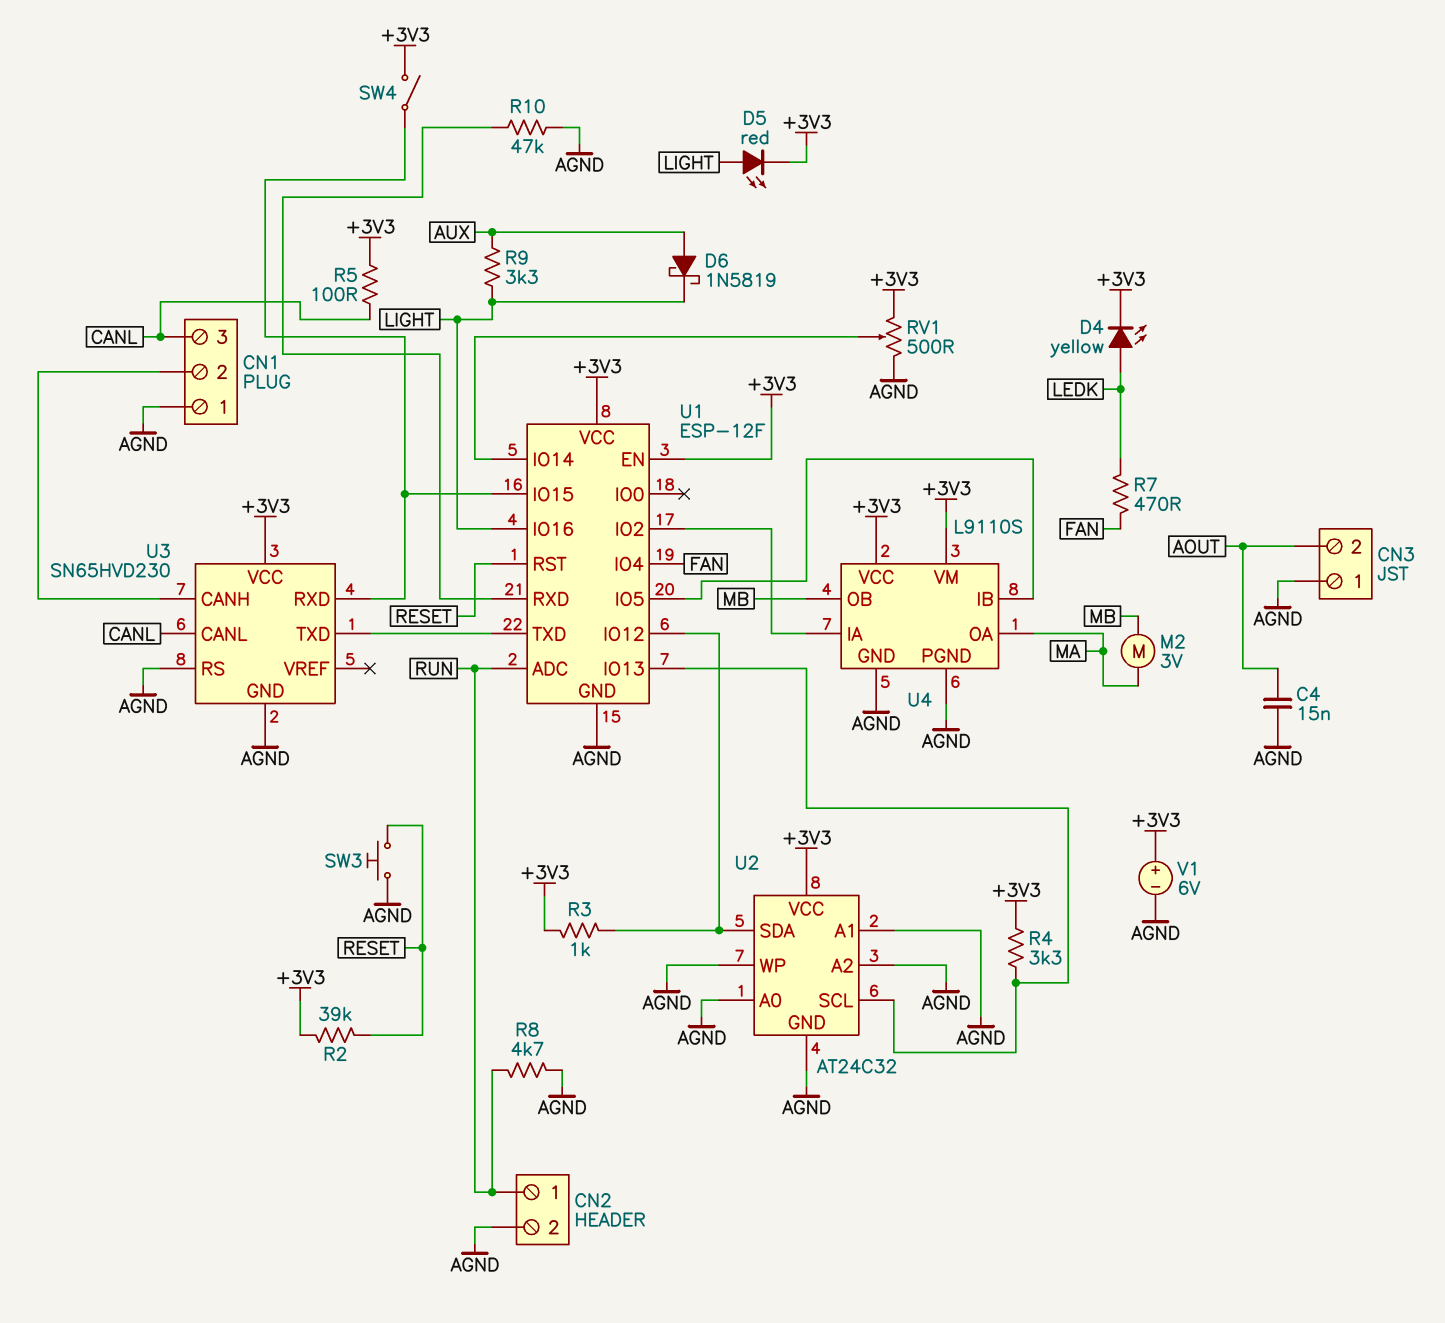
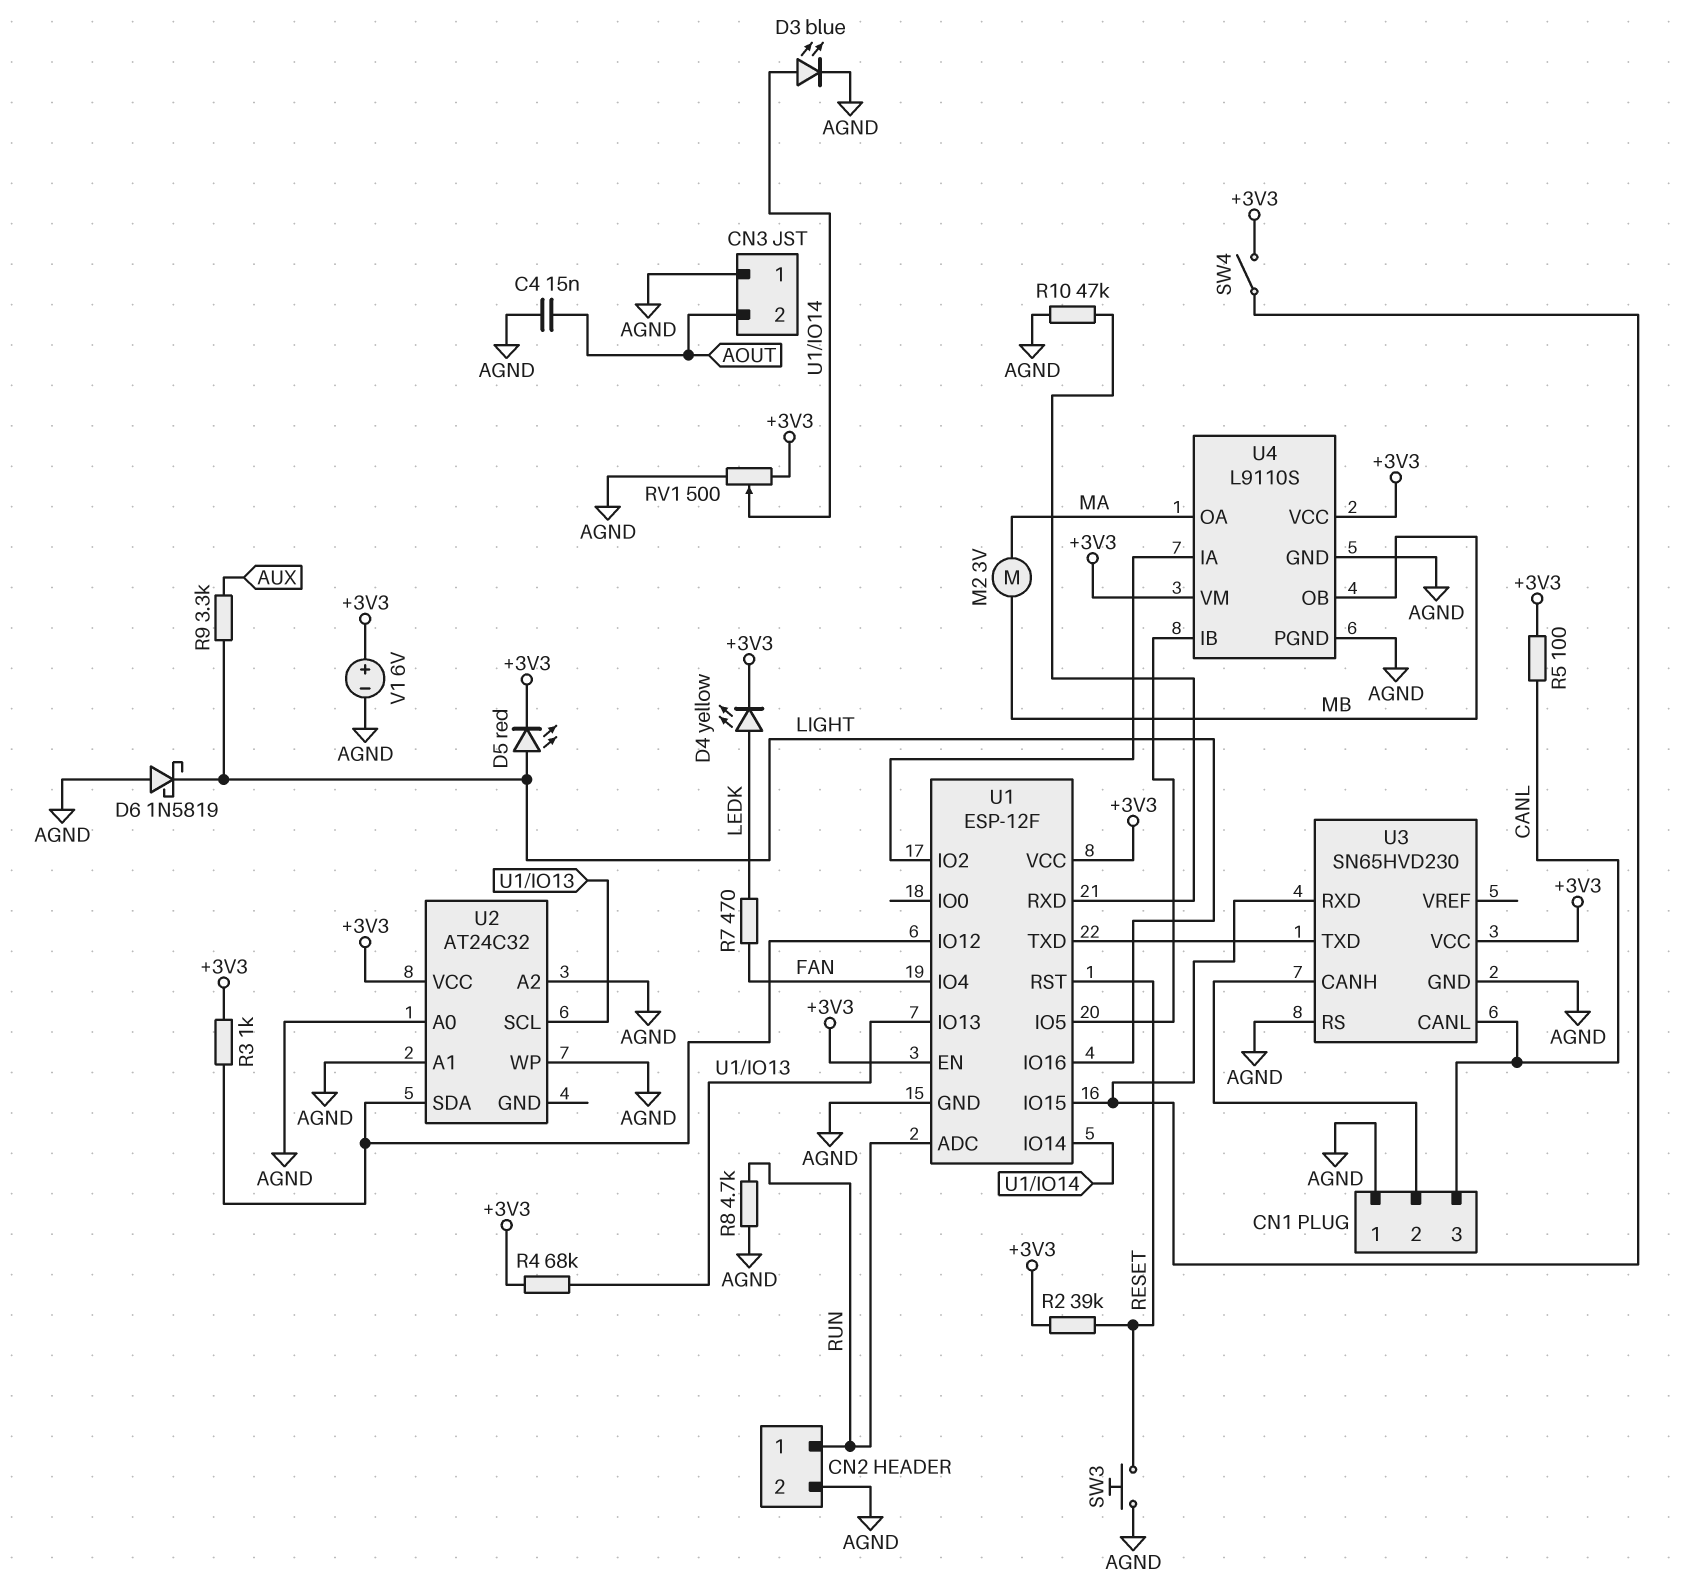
D3: none -> LED blue (A U1/IO14, K AGND)
D6: schottky 1N5819 (A AUX, K LIGHT) -> schottky 1N5819 (A AGND, K LIGHT)
R4: 3.3k (+3V3, U1/IO13) -> 68k (+3V3, U1/IO13)
U2 pin GND: AGND -> none

